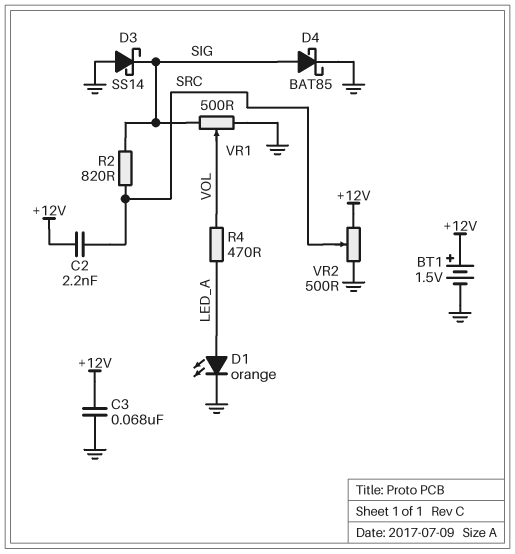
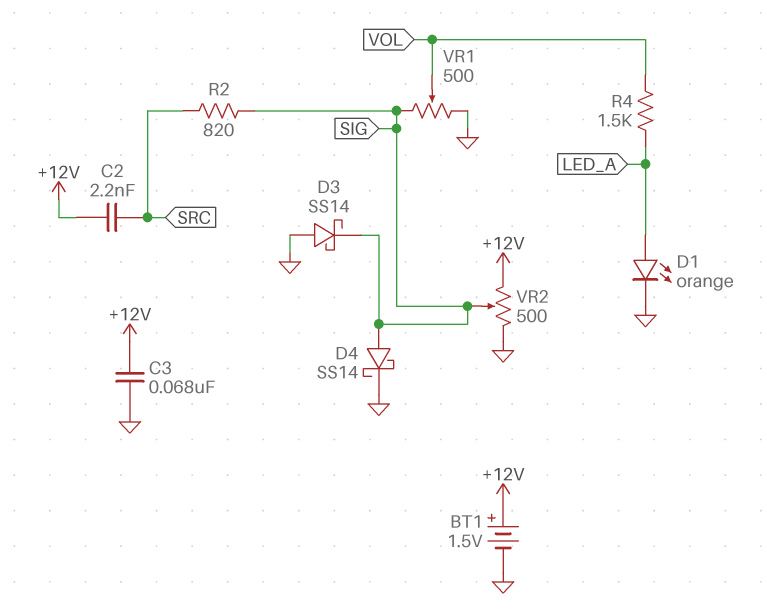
D4: schottky BAT85 (A SIG, K GND) -> schottky SS14 (A SIG, K GND)
R4: 470 (LED_A, VOL) -> 1.5k (LED_A, VOL)
VR2: 500 (+12V, GND, wiper SRC) -> 500 (+12V, GND, wiper SIG)

